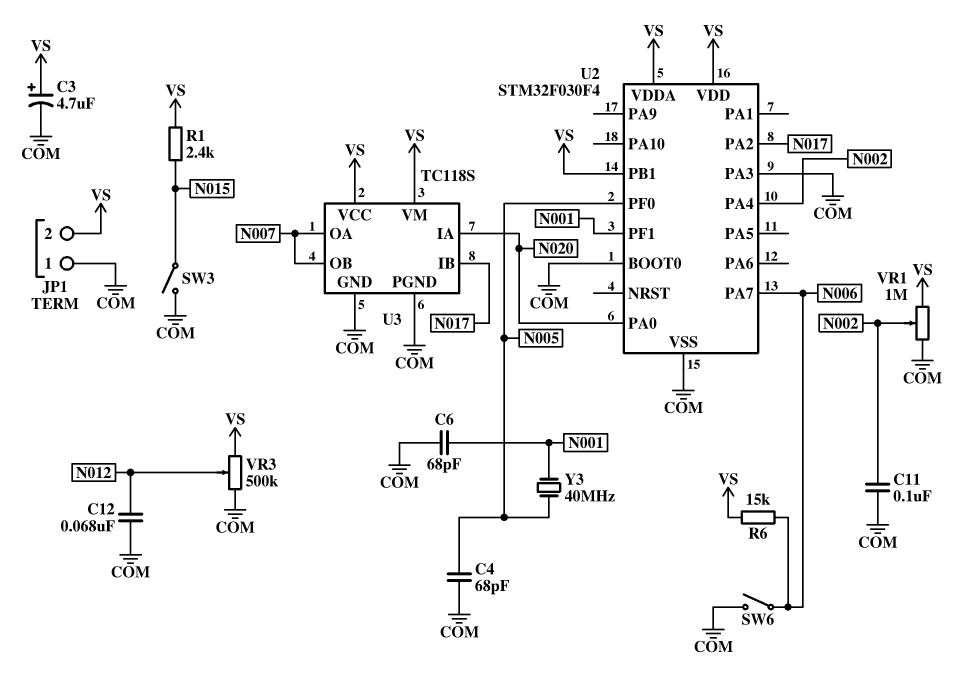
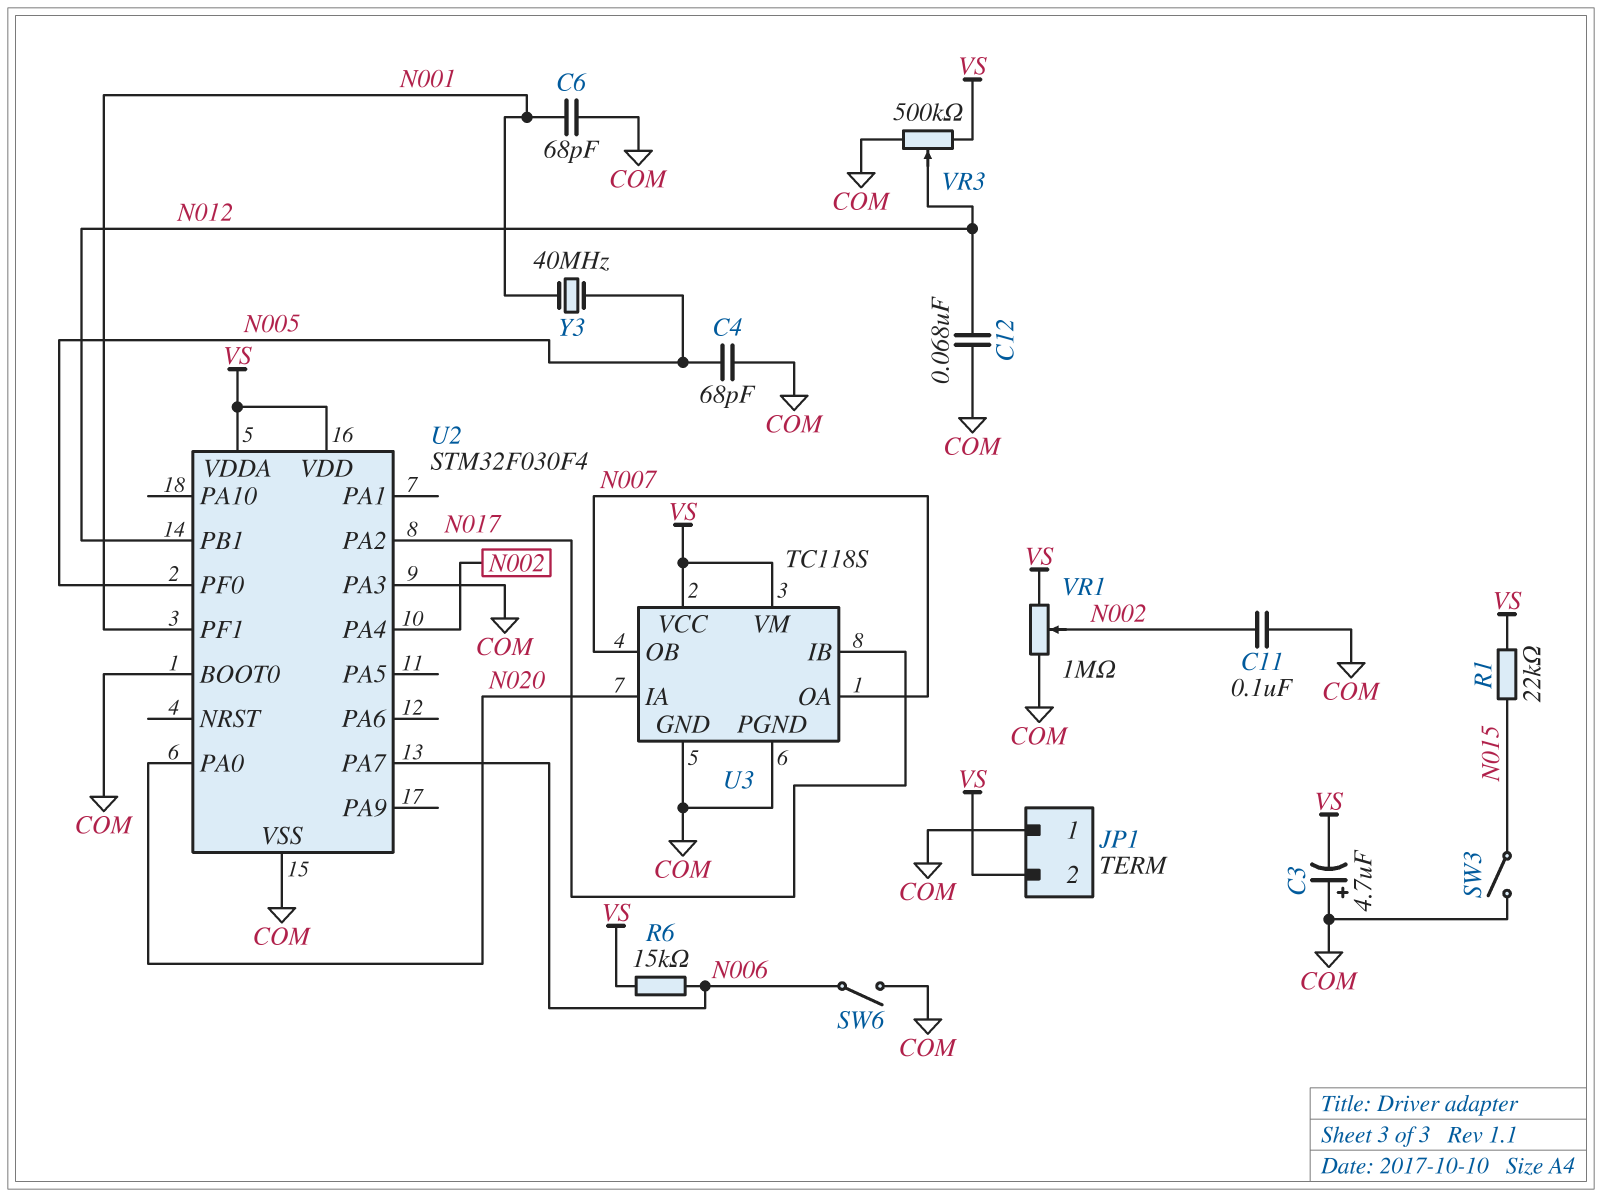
C3: 4.7uF (plus VS, minus COM) -> 4.7uF (plus COM, minus VS)
R1: 2.4k (N015, VS) -> 22k (N015, VS)
U2 pin PB1: VS -> N012

